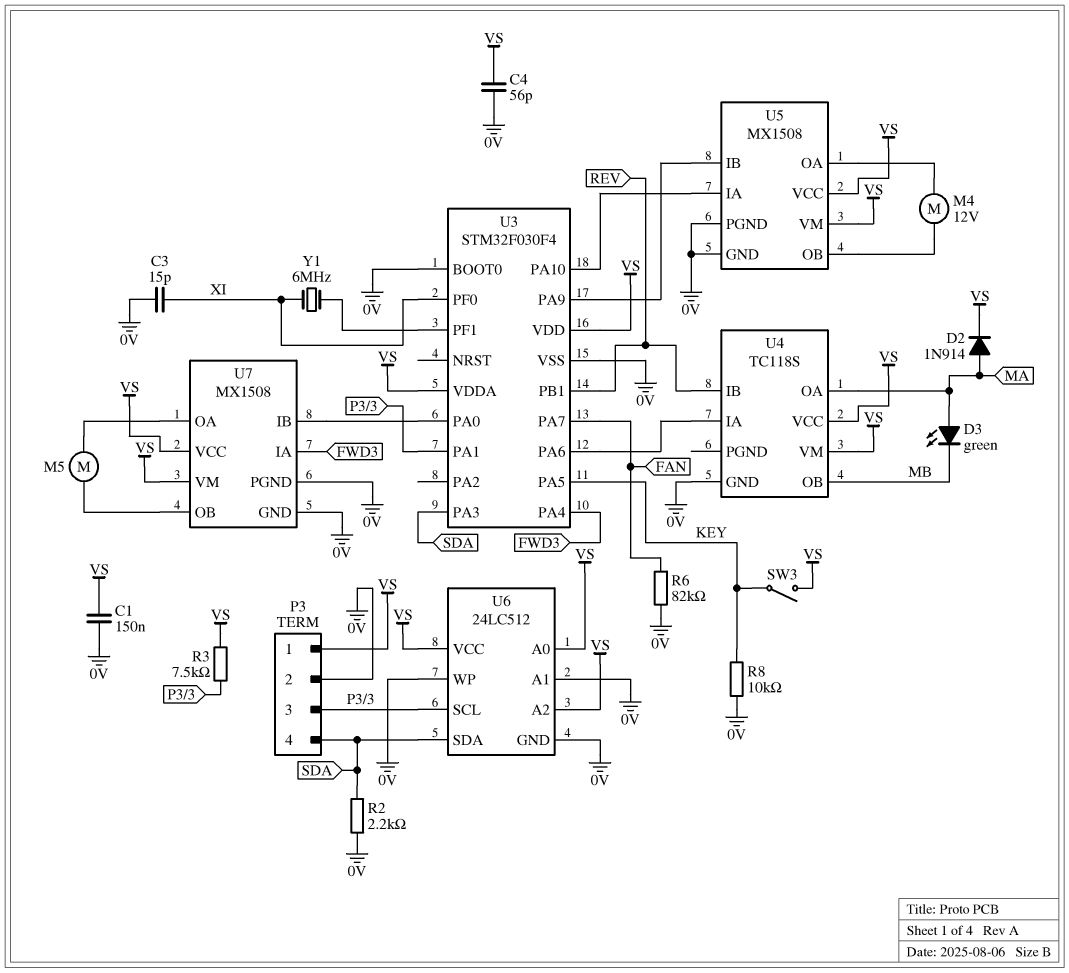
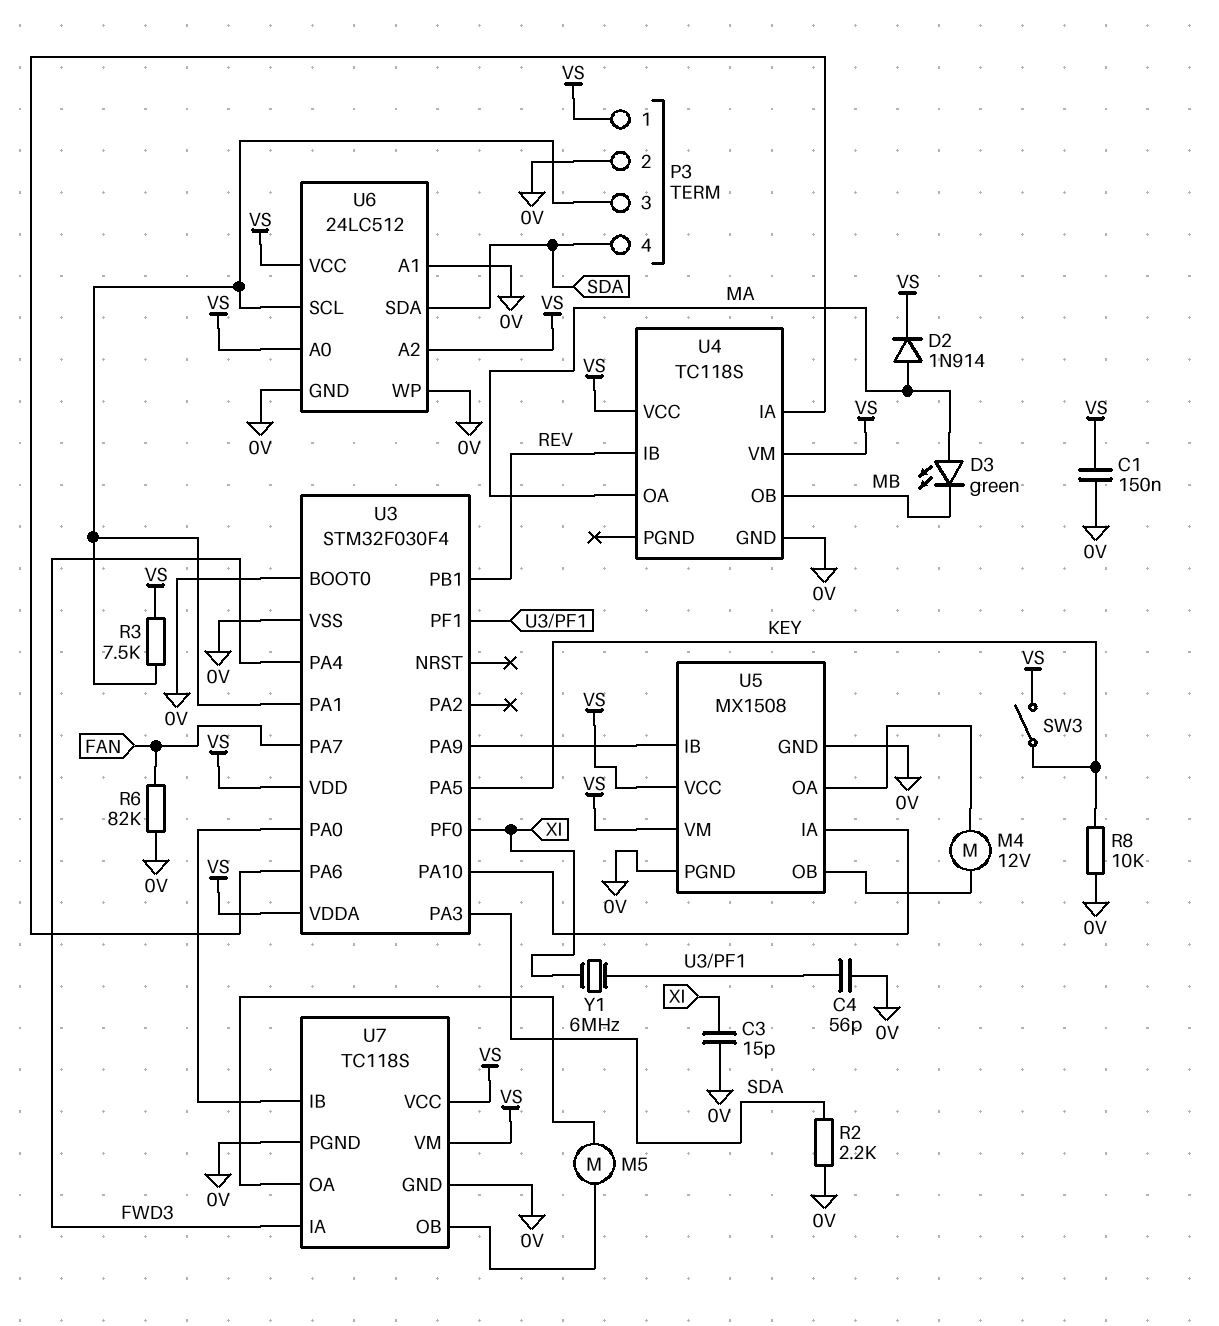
C4: 56pF (0V, VS) -> 56pF (0V, U3/PF1)
U7: MX1508 -> TC118S

